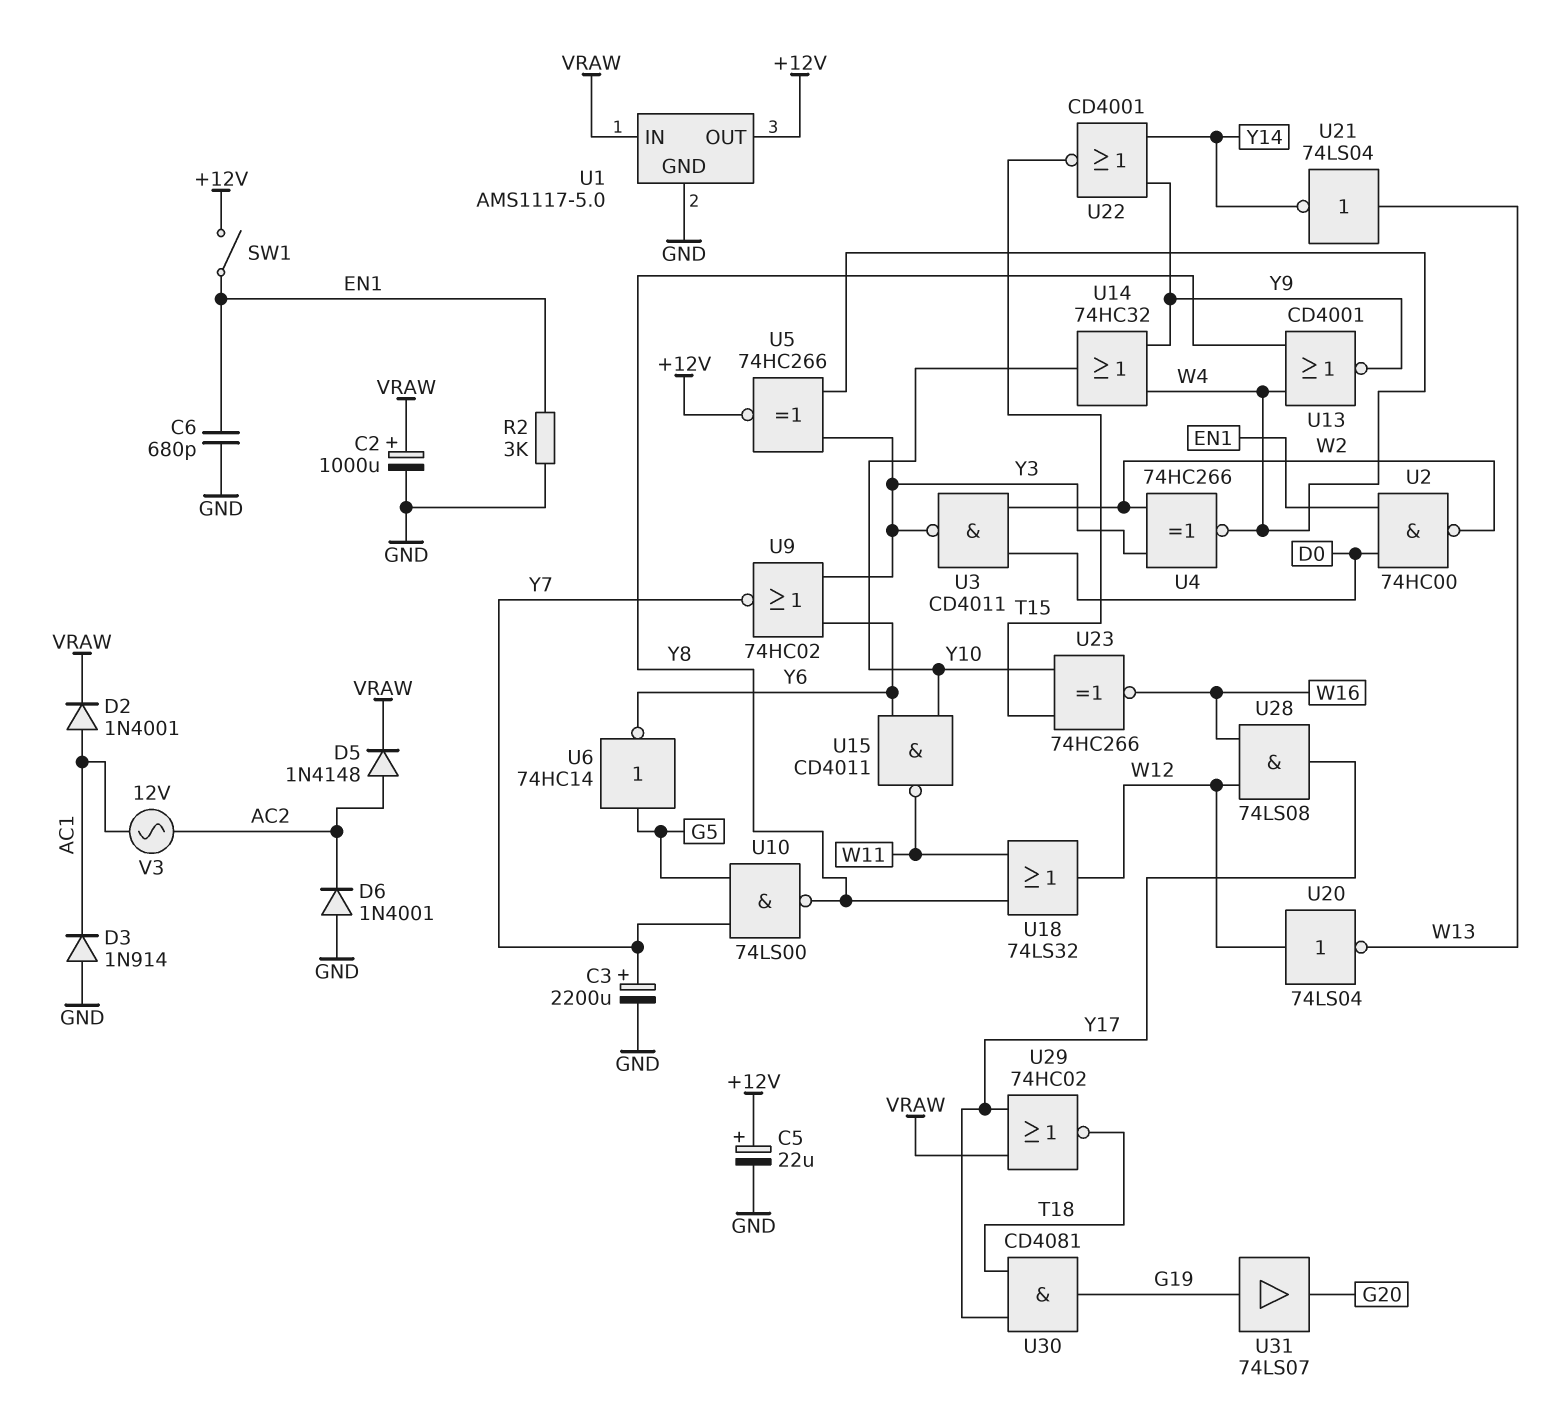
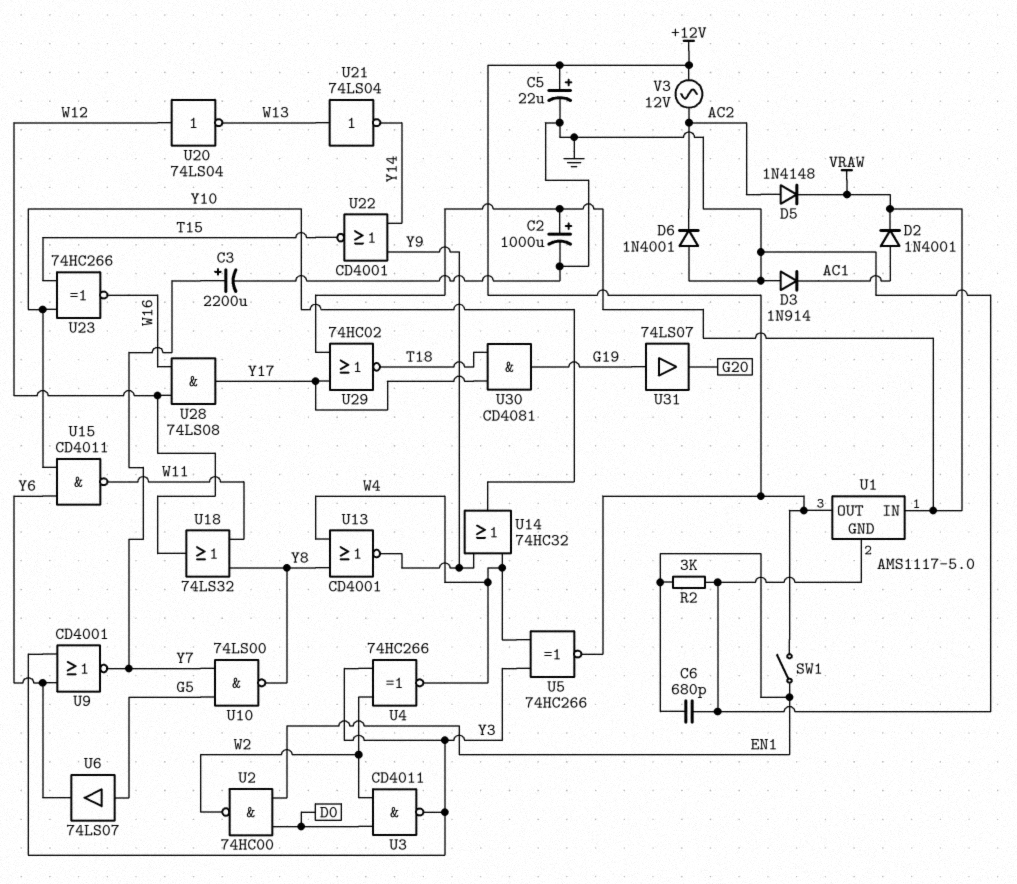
U6: NOT 74HC14 (in G5, out Y6) -> buffer 74LS07 (in G5, out Y6)
U9: NOR 74HC02 (in Y3, in Y6, out Y7) -> NOR CD4001 (in Y3, in Y6, out Y7)
V3: AC 12V (AC1, AC2) -> AC 12V (+12V, AC2)

